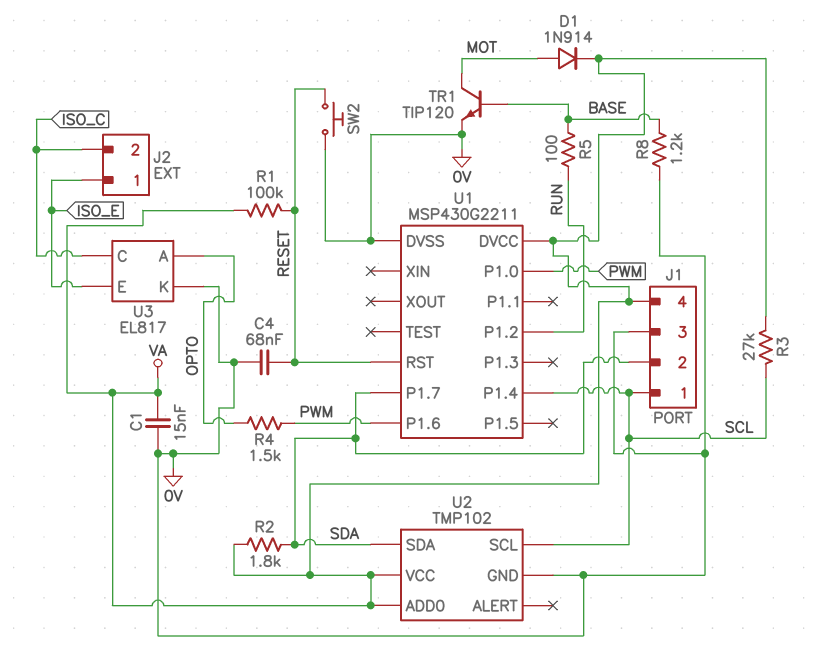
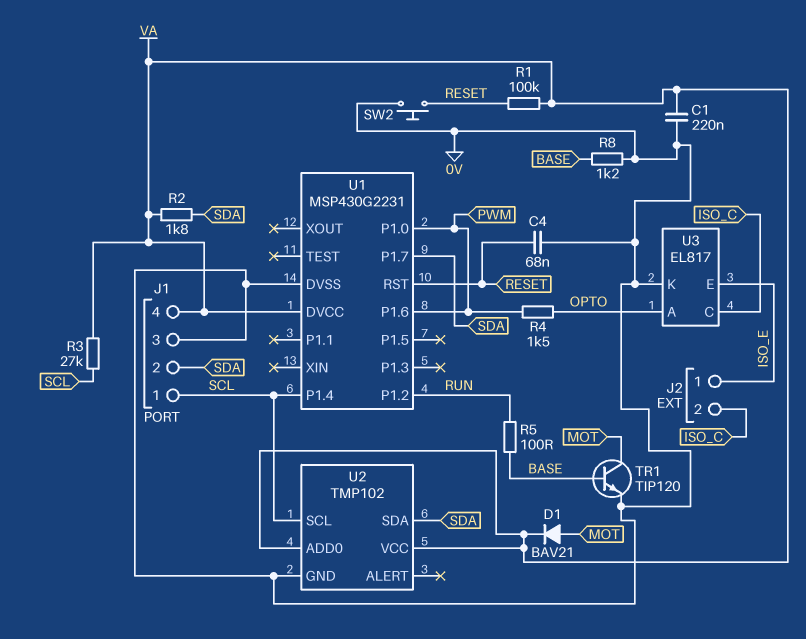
C1: 15nF (0V, VA) -> 220nF (0V, VA)
D1: diode 1N914 (A MOT, K VA) -> diode BAV21 (A MOT, K VA)
U1: MSP430G2211 -> MSP430G2231

